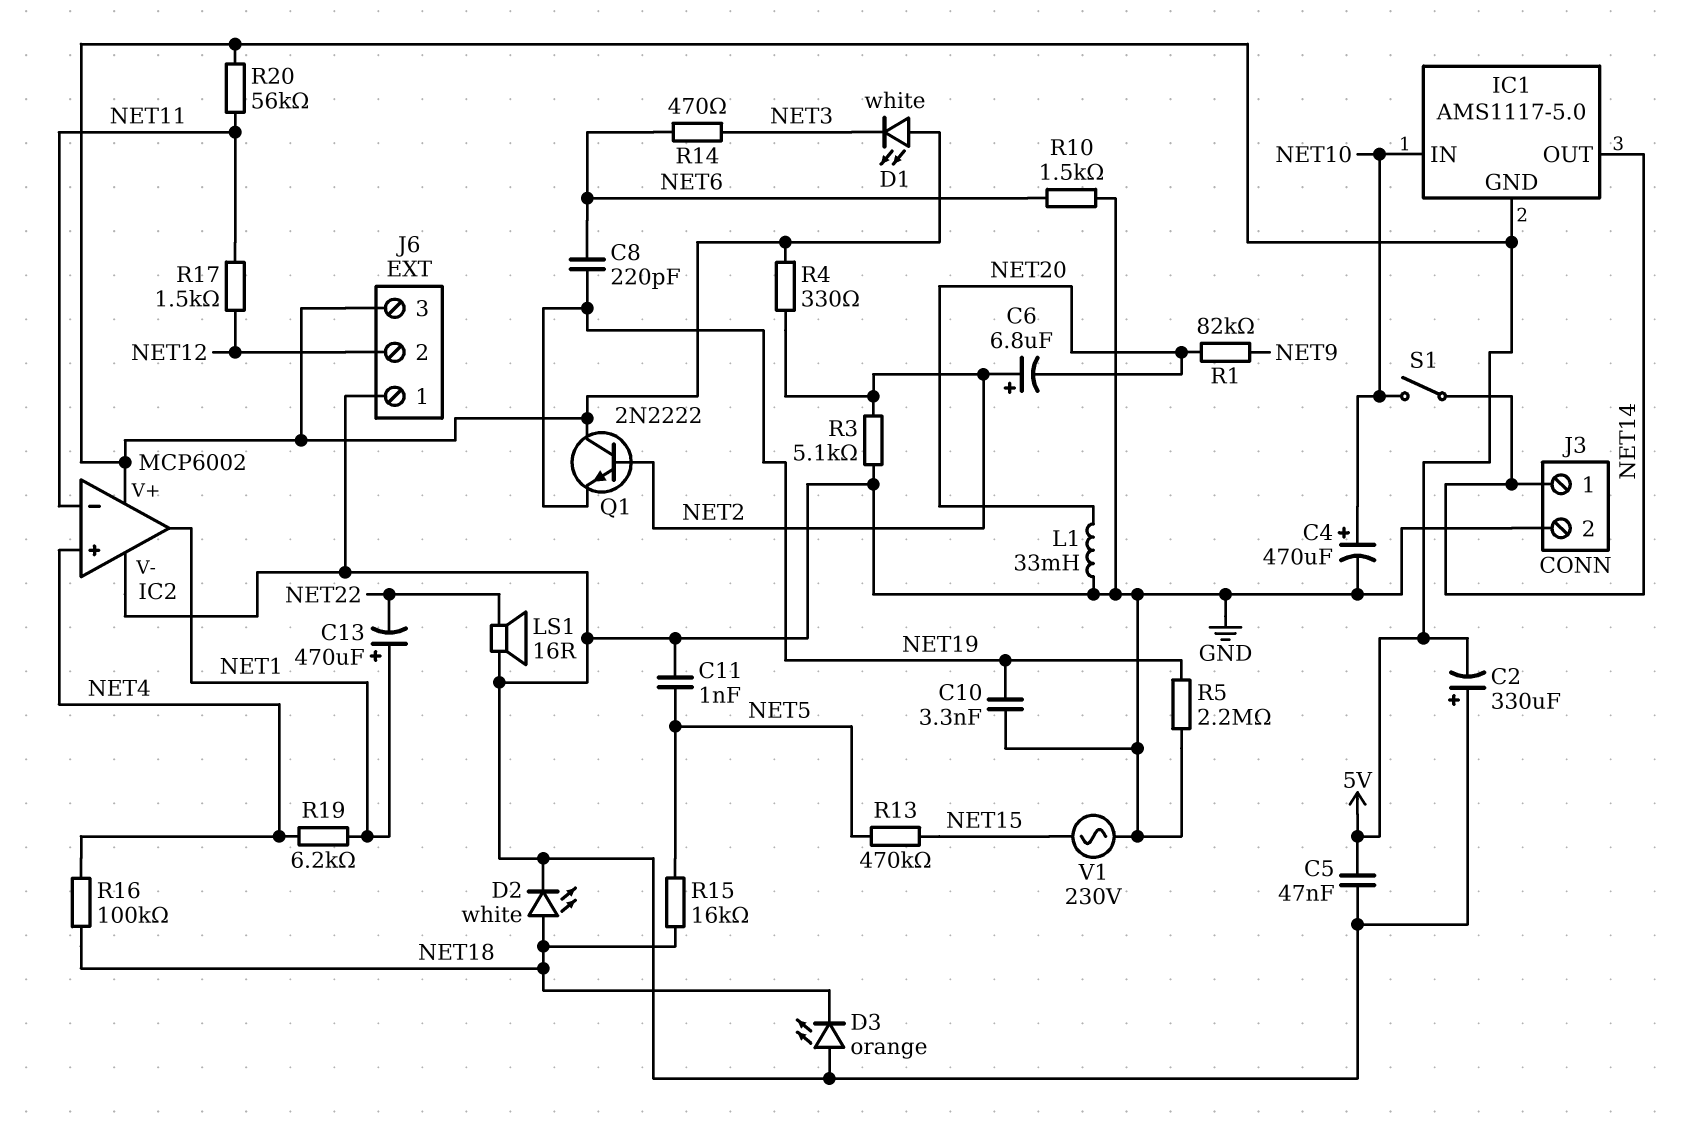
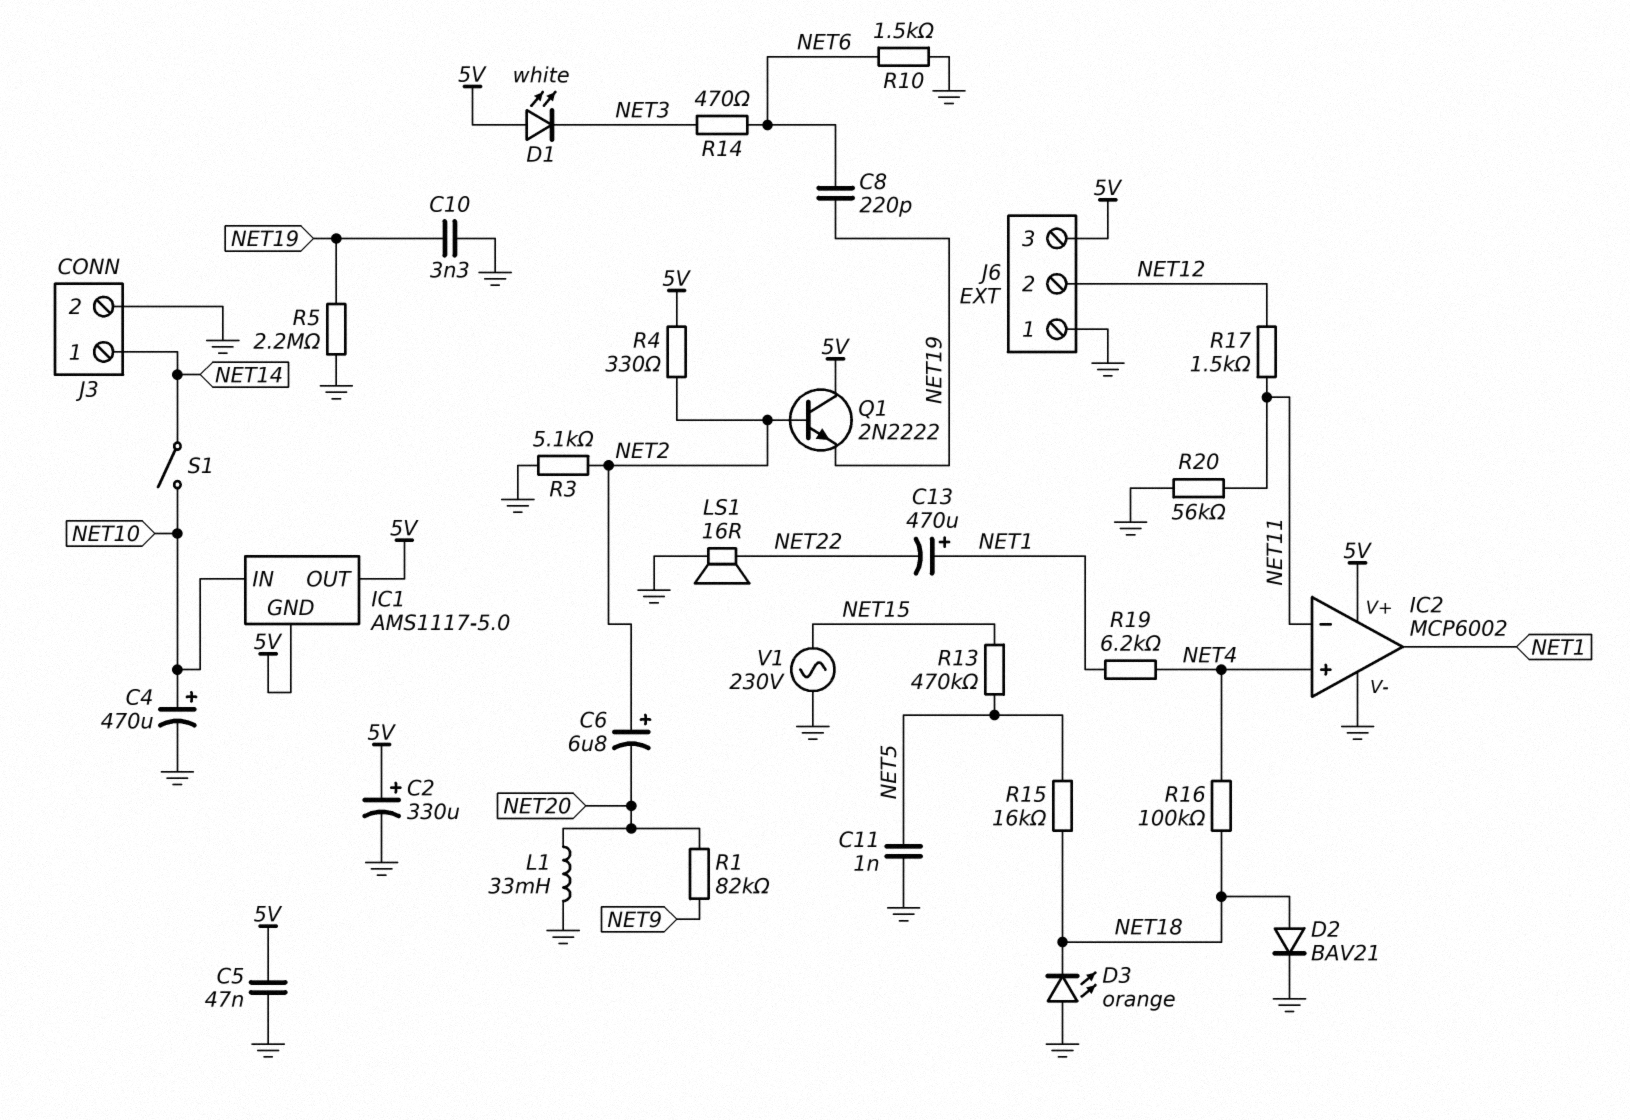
C2: 330uF (plus GND, minus 5V) -> 330uF (plus 5V, minus GND)
D2: LED white (A NET18, K GND) -> diode BAV21 (A NET18, K GND)
IC1 pin OUT: NET14 -> 5V
R20: 56k (5V, NET11) -> 56k (GND, NET11)

